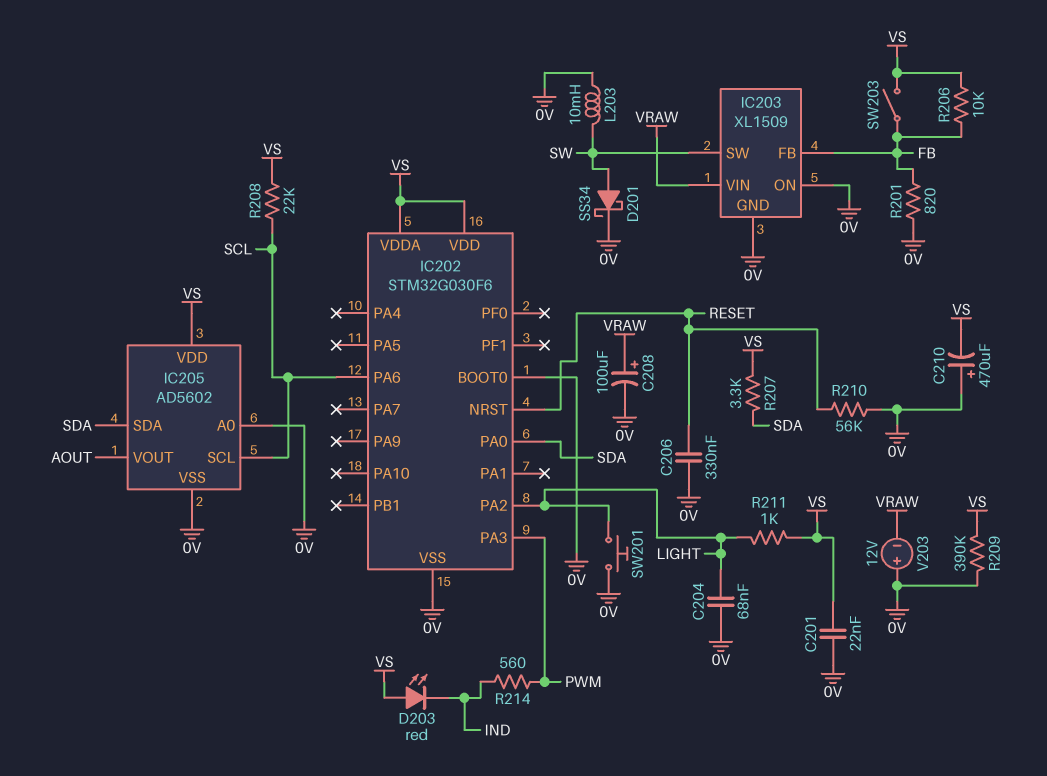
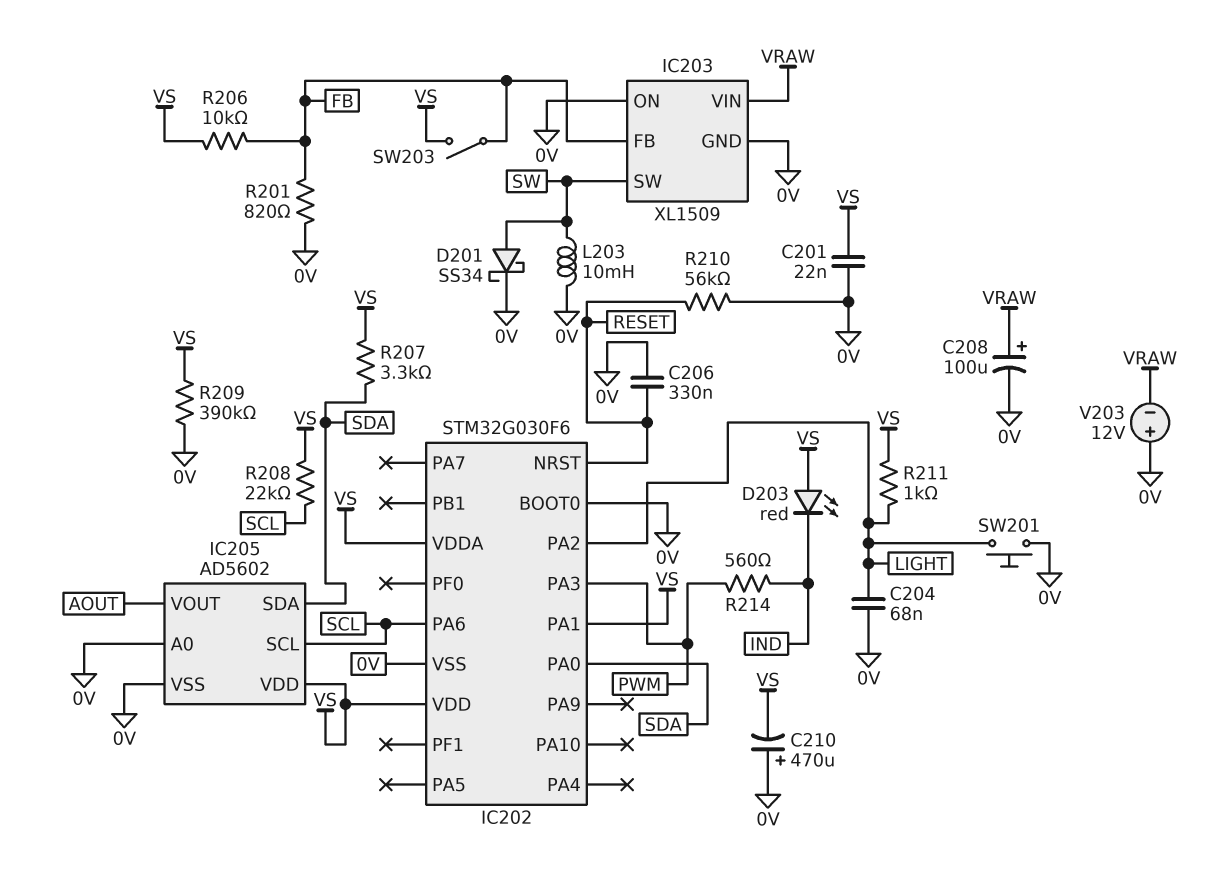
IC202 pin PA1: none -> VS

